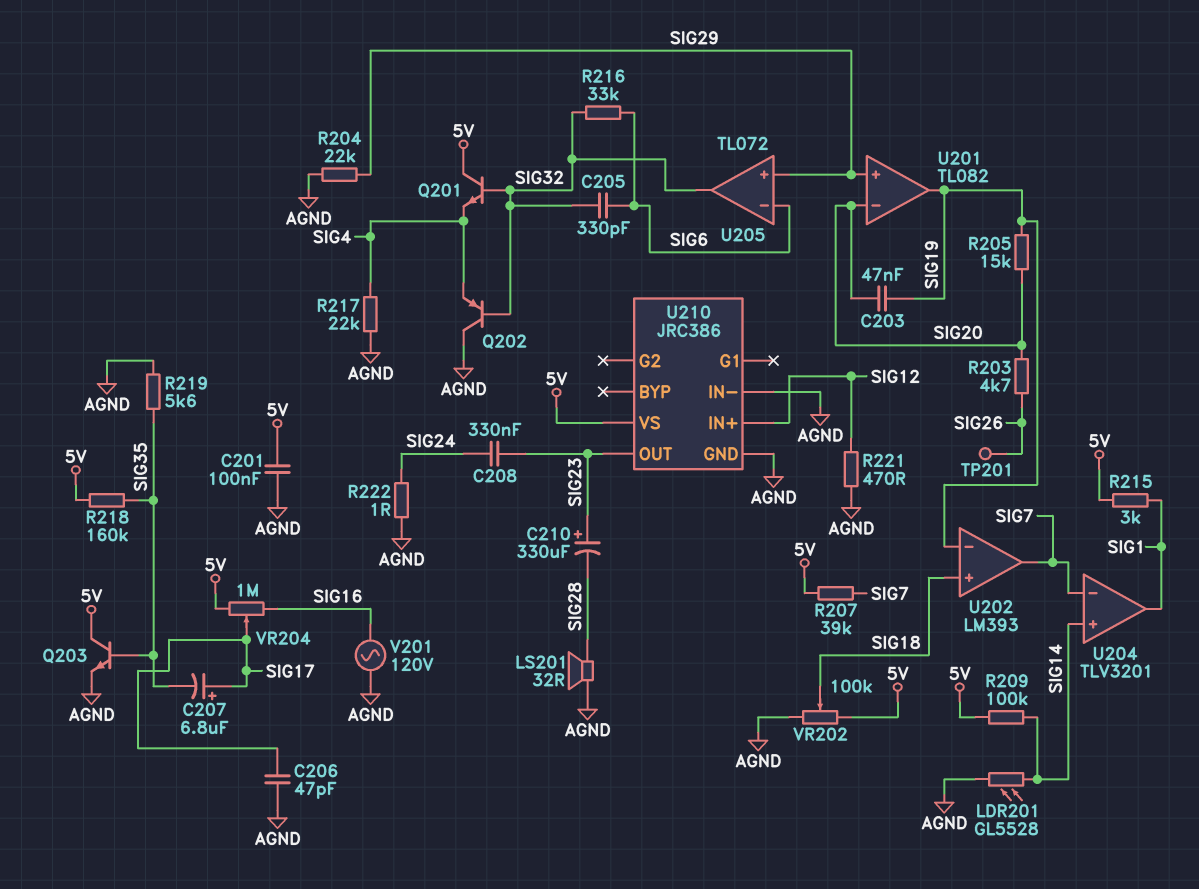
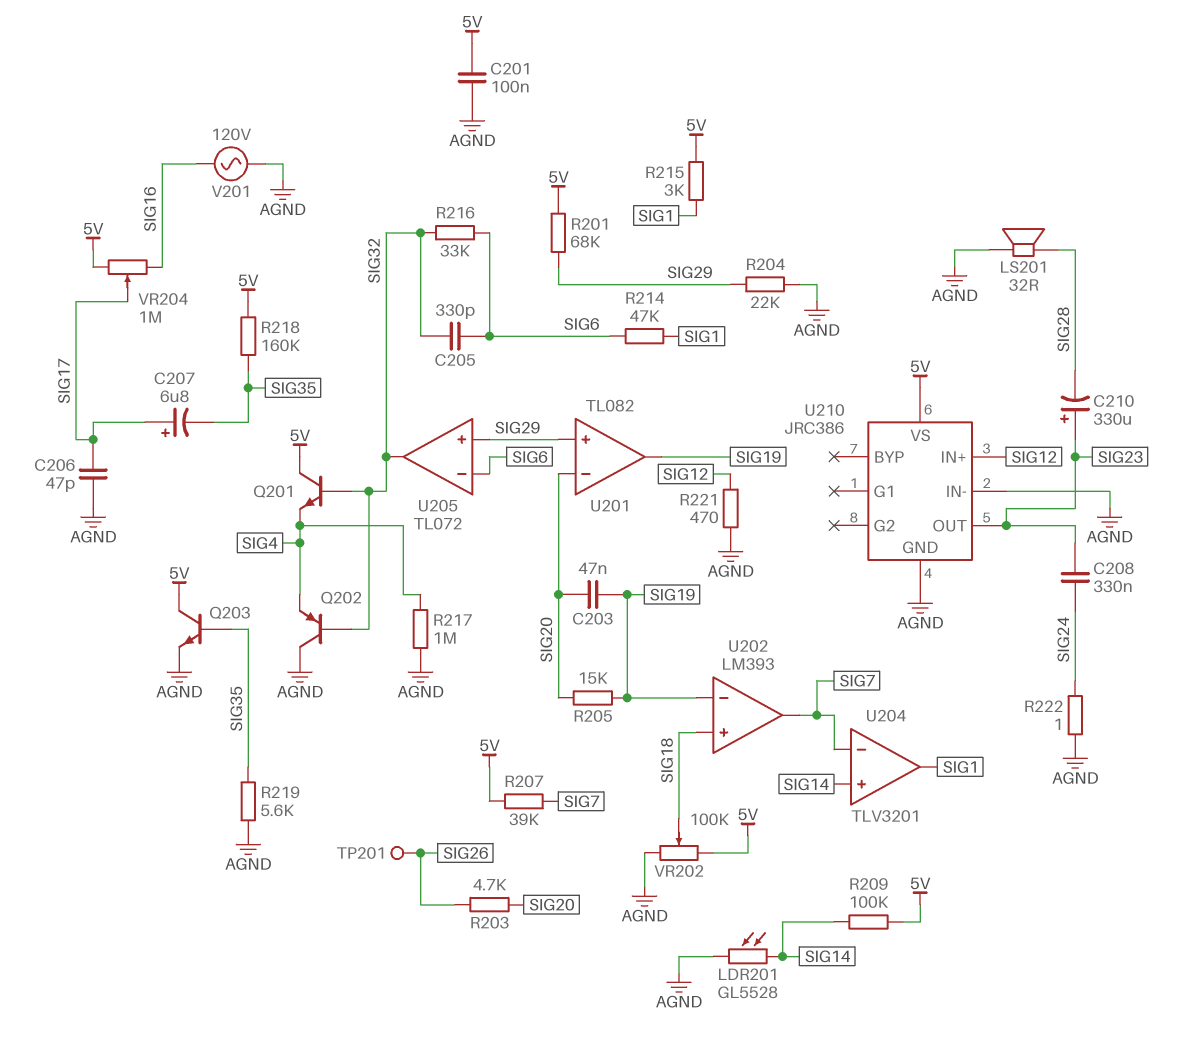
R201: none -> 68k (5V, SIG29)
R214: none -> 47k (SIG1, SIG6)
R217: 22k (AGND, SIG4) -> 1M (AGND, SIG4)

